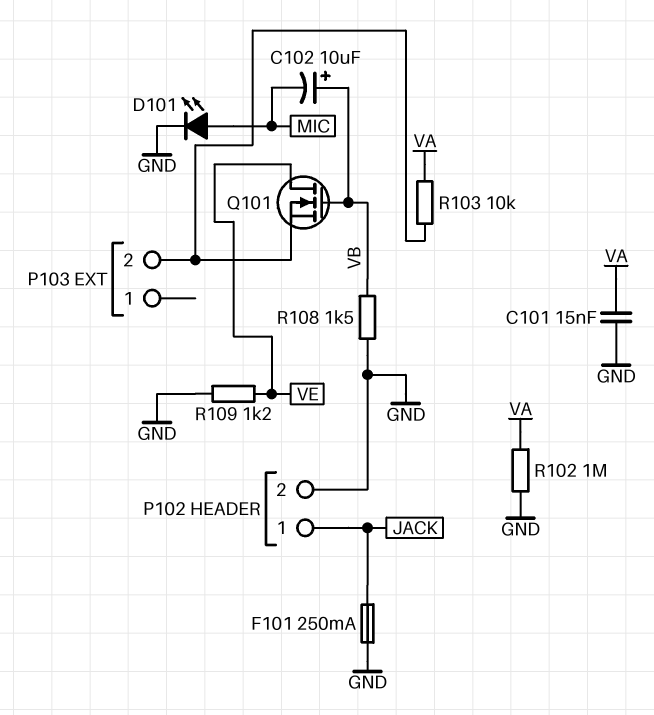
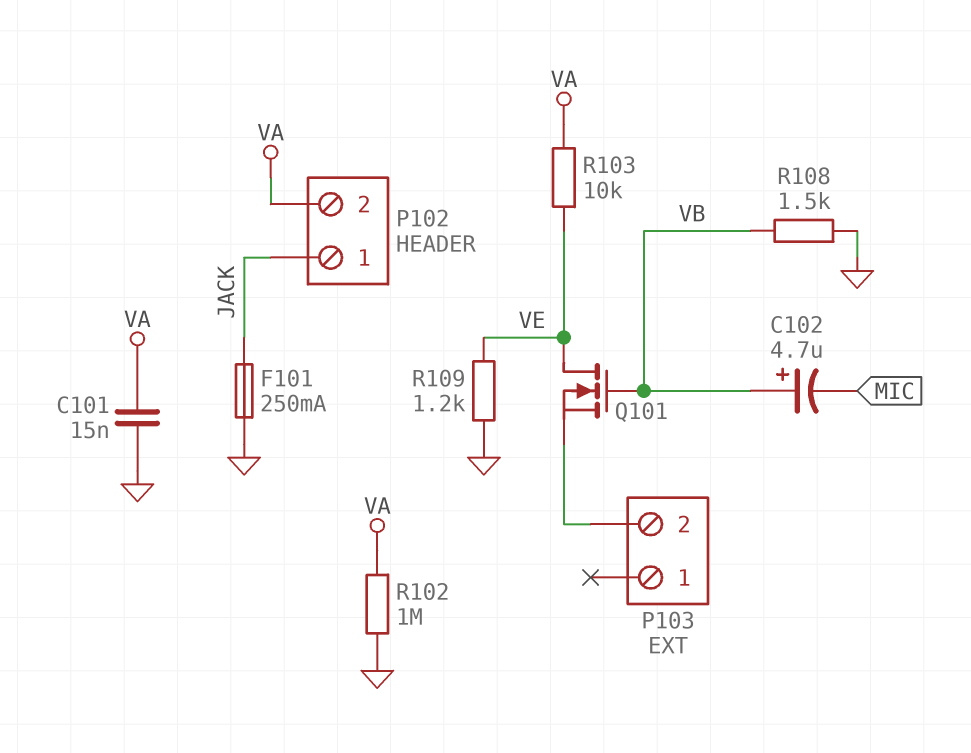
C102: 10uF (plus VB, minus MIC) -> 4.7uF (plus VB, minus MIC)
D101: LED (A MIC, K GND) -> none
P102 pin 2: GND -> VA
R103: 10k (P103/2, VA) -> 10k (VA, VE)

